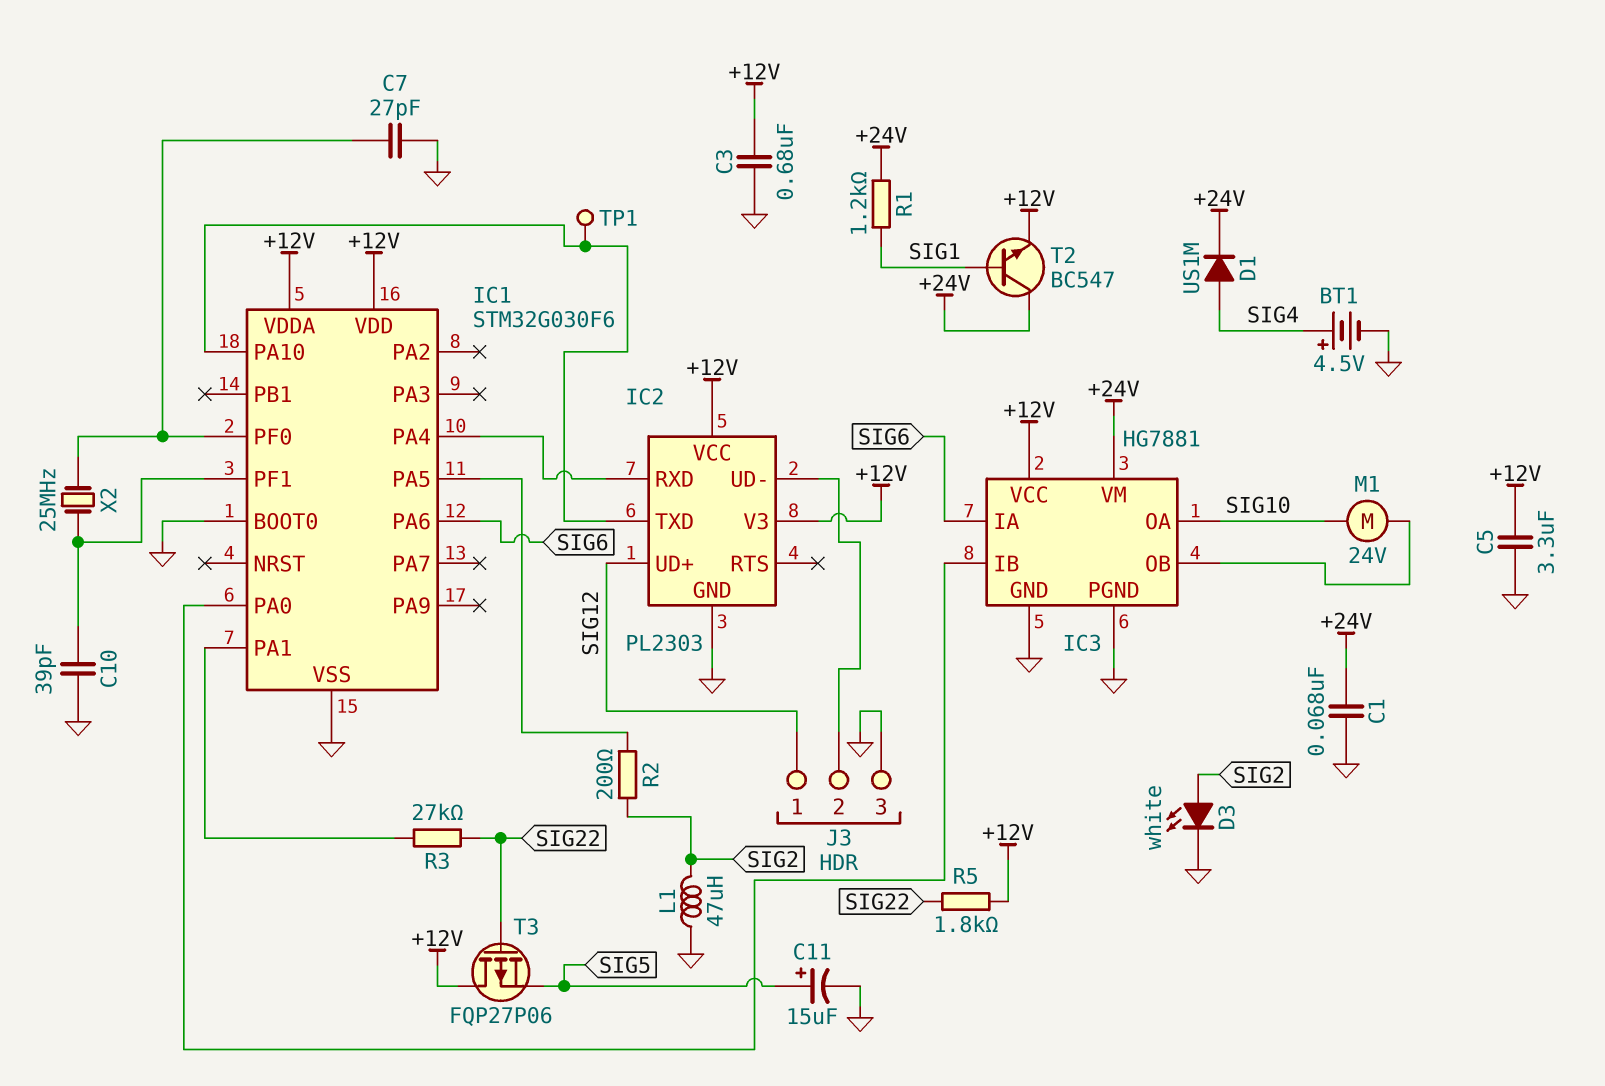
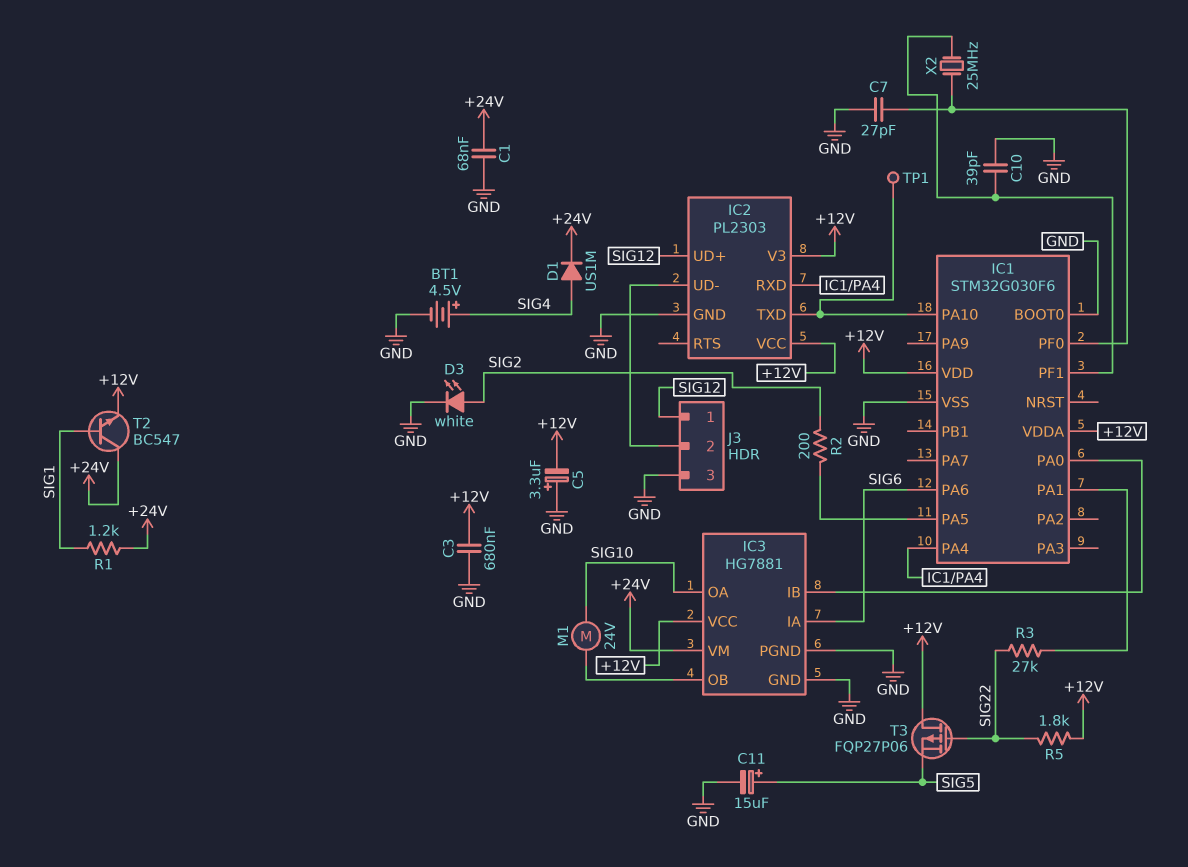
C5: 3.3uF (+12V, GND) -> 3.3uF (plus GND, minus +12V)
L1: 47uH (GND, SIG2) -> none

